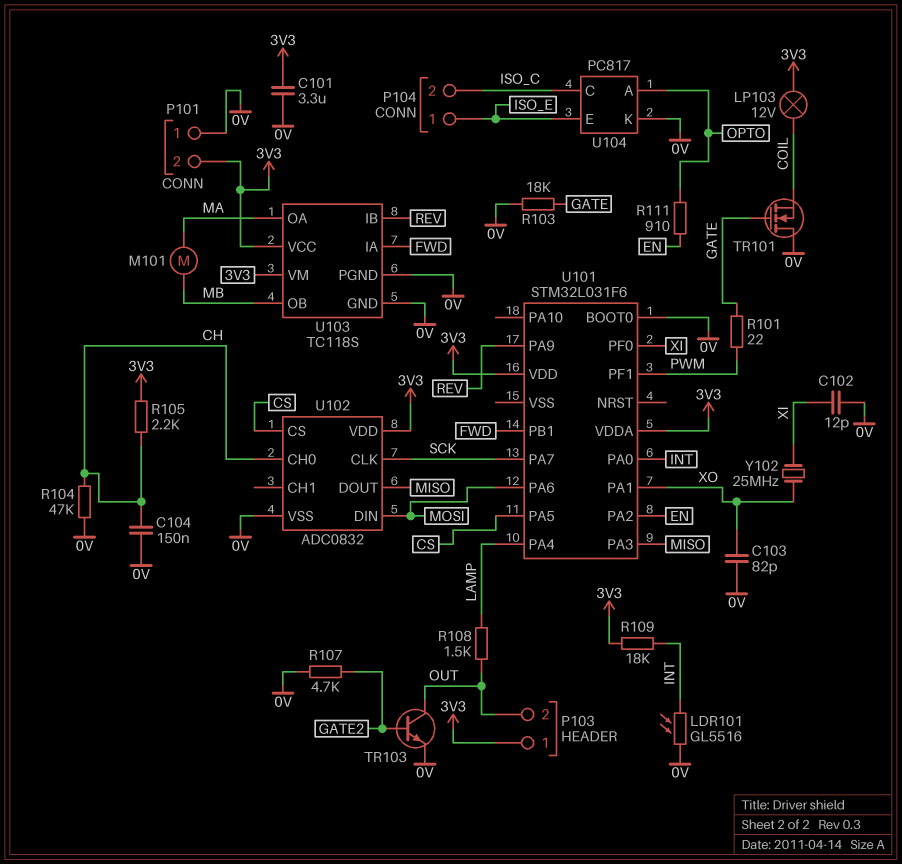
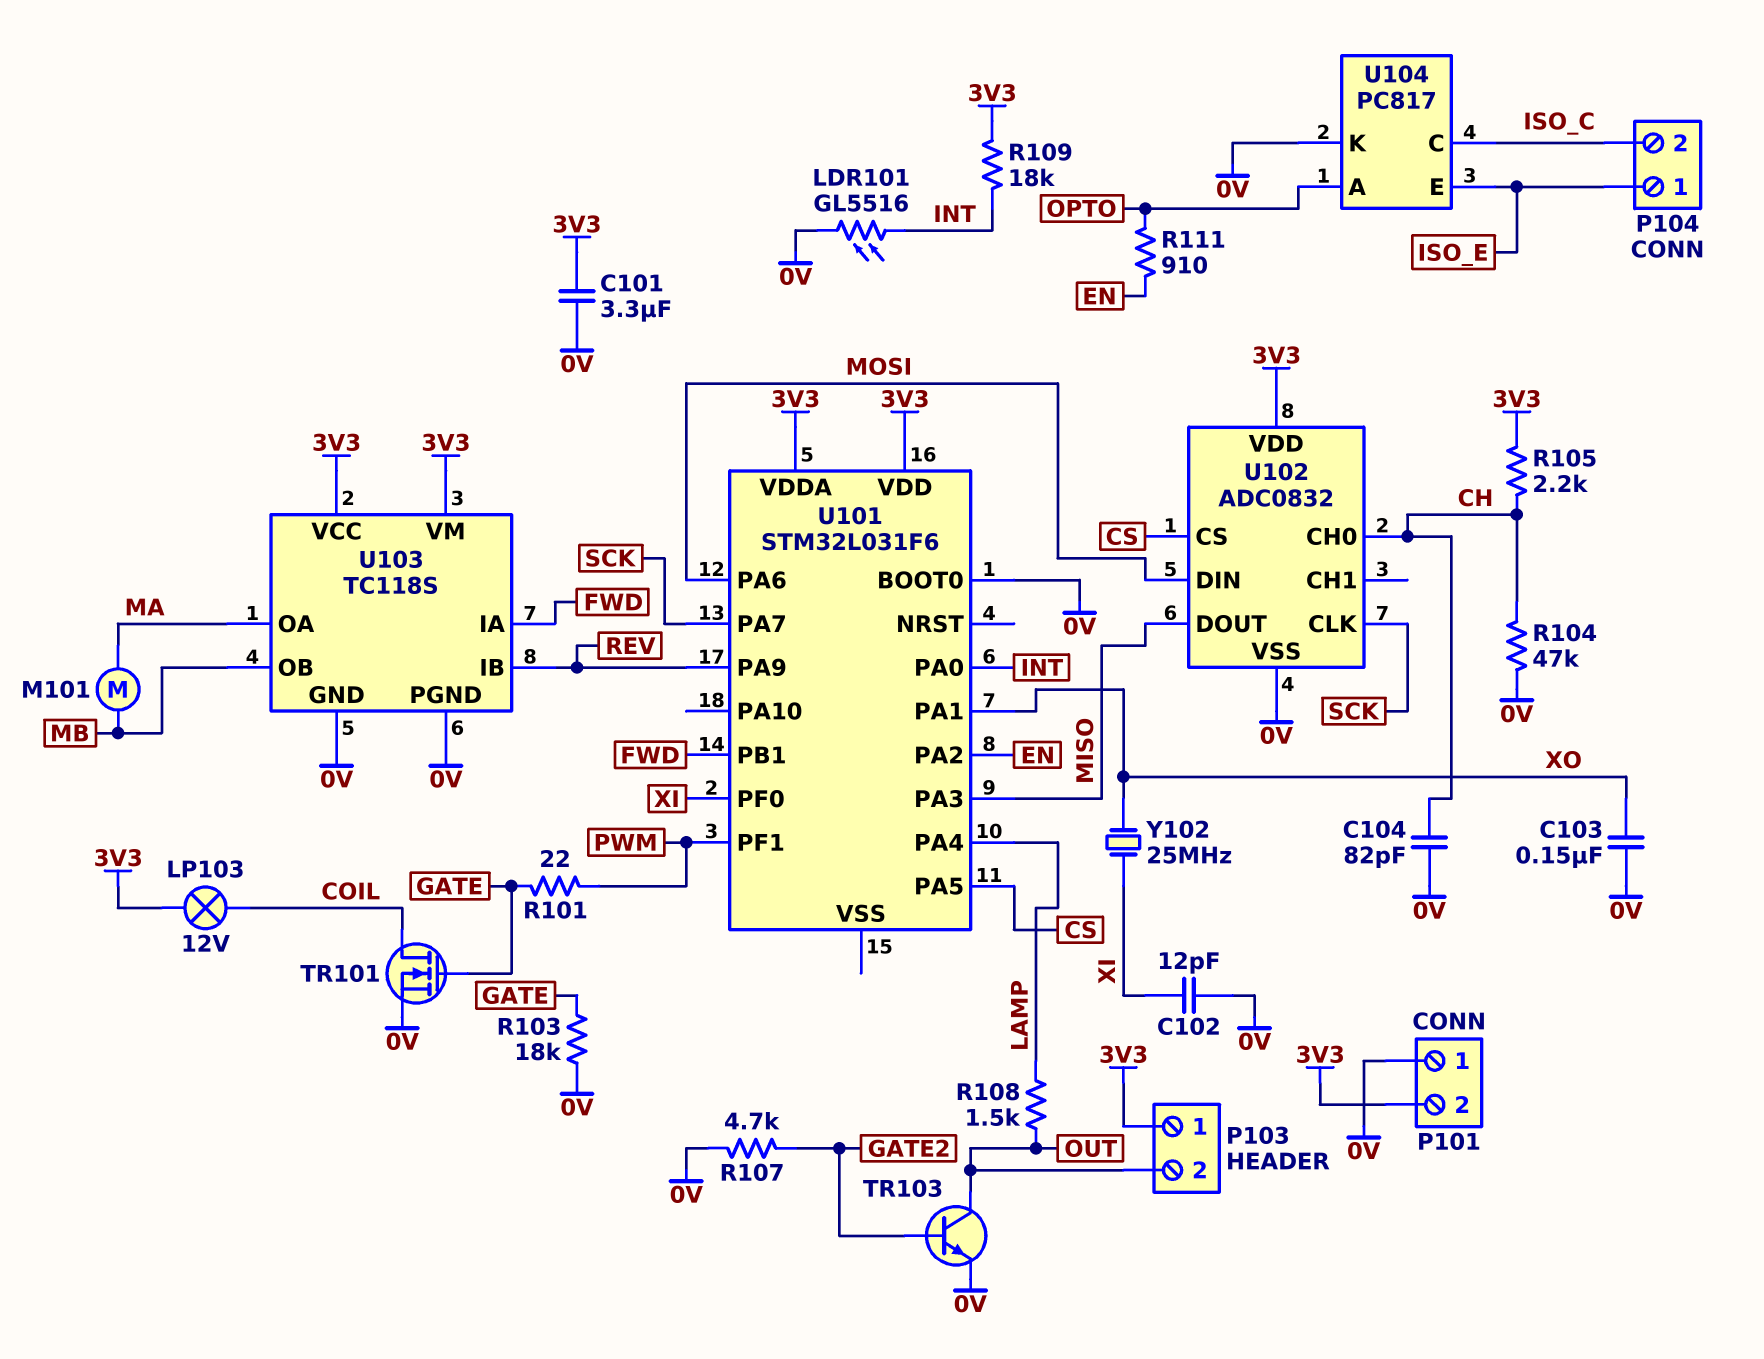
C103: 82pF (0V, XO) -> 150nF (0V, XO)
C104: 150nF (0V, CH) -> 82pF (0V, CH)
TR101: NMOS (G GATE, D 0V, S COIL) -> NMOS (G GATE, D COIL, S 0V)

